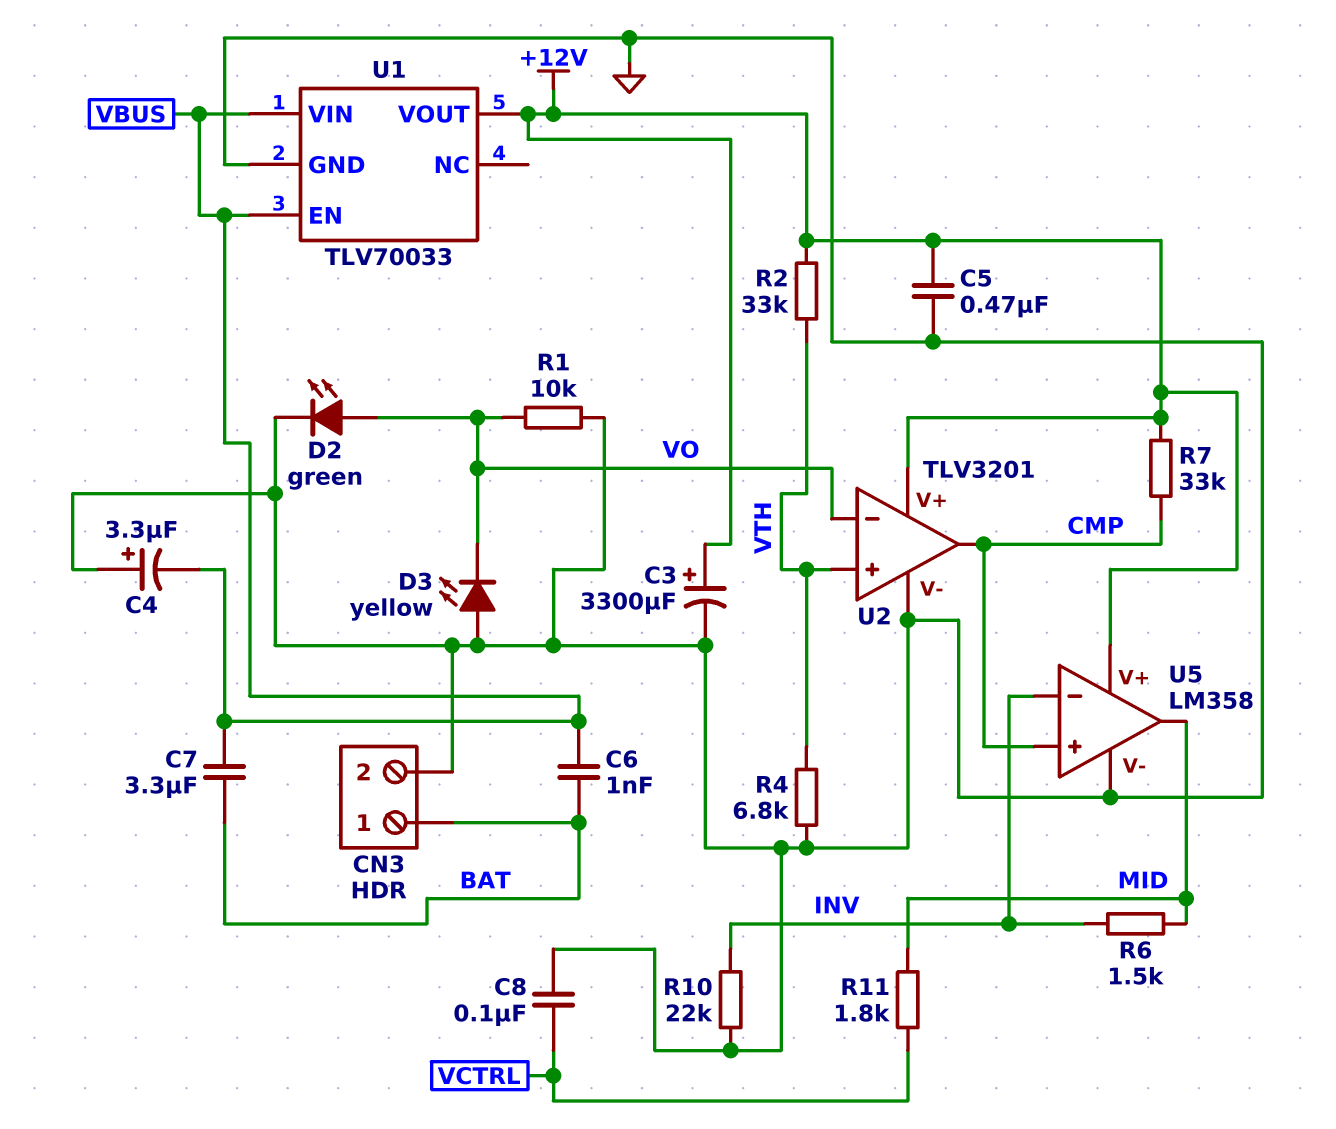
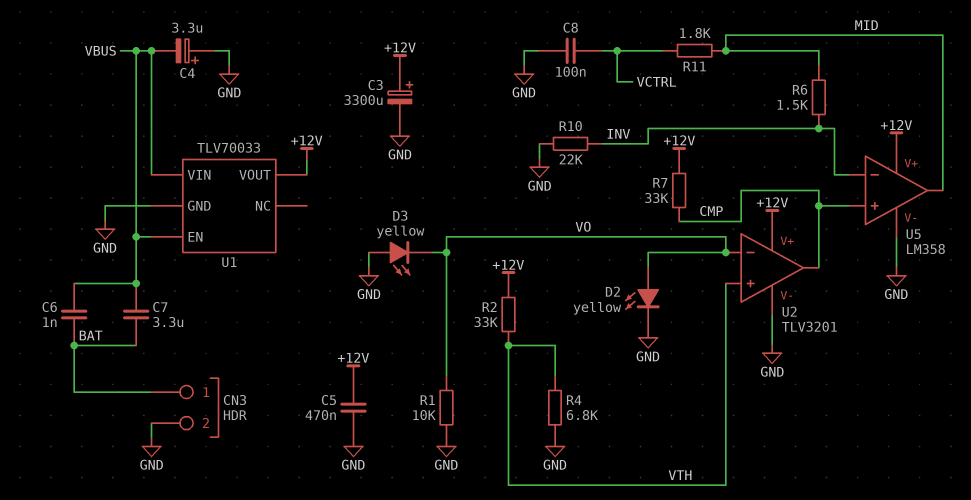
D2: LED green (A VO, K GND) -> LED yellow (A VO, K GND)

